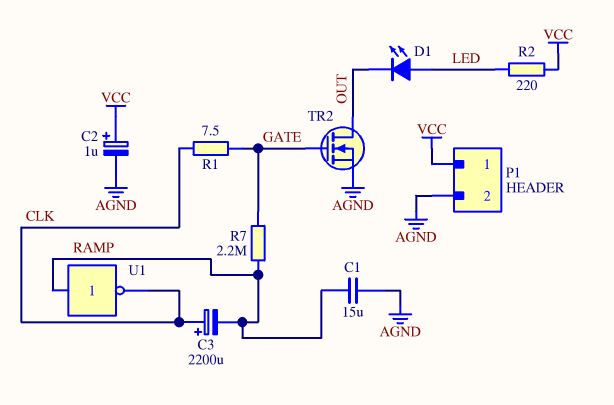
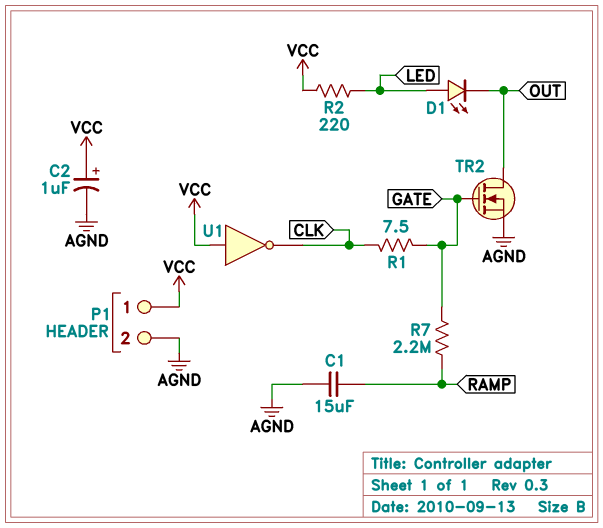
C3: 2200uF (plus CLK, minus RAMP) -> none
U1: NOT (in RAMP, out CLK) -> NOT (in VCC, out CLK)

